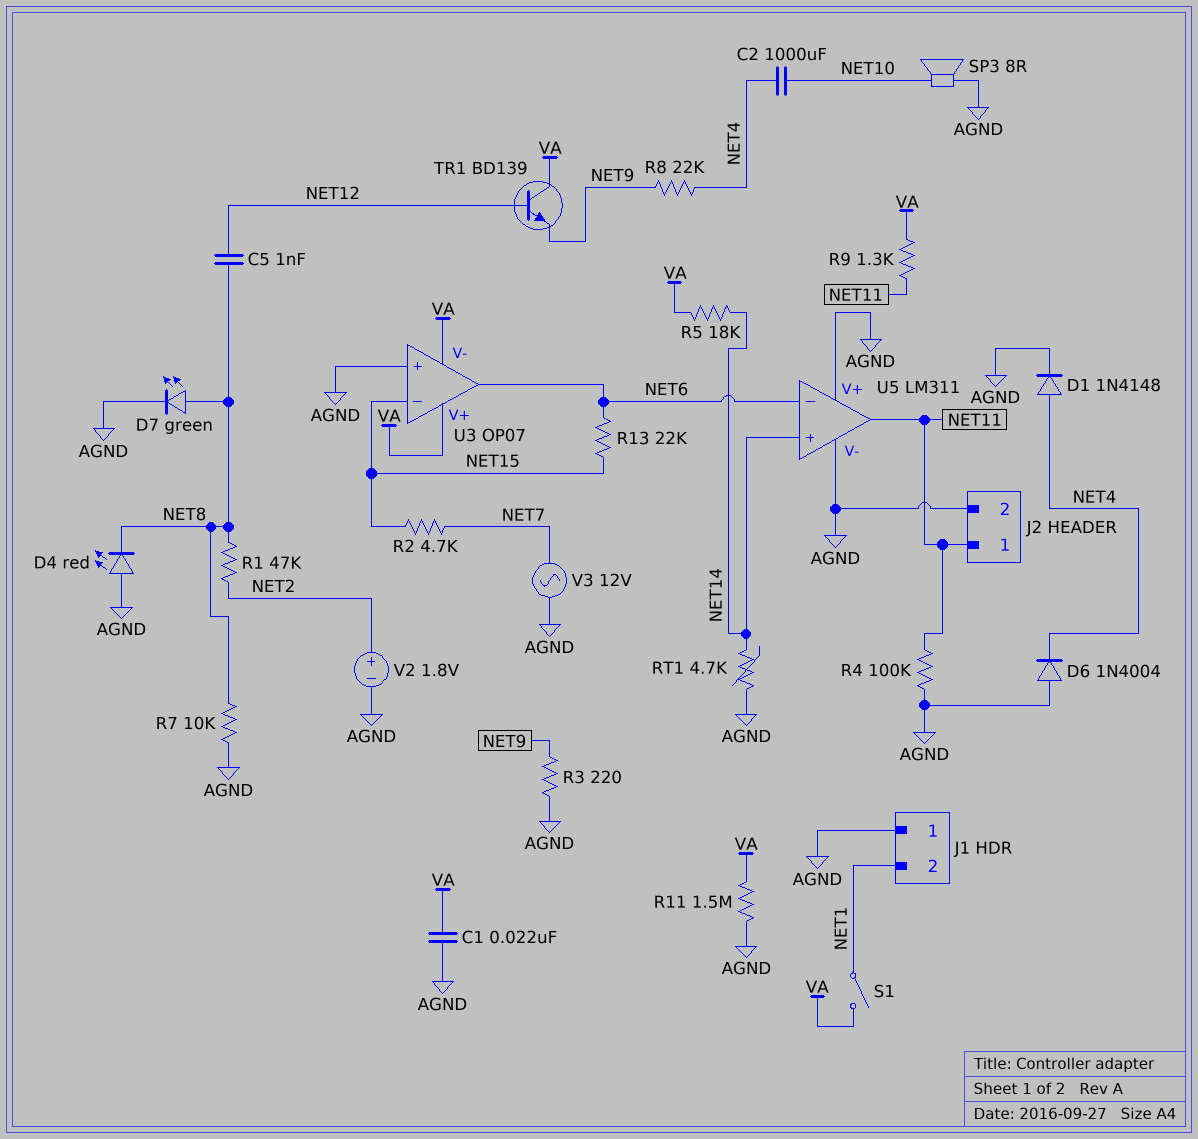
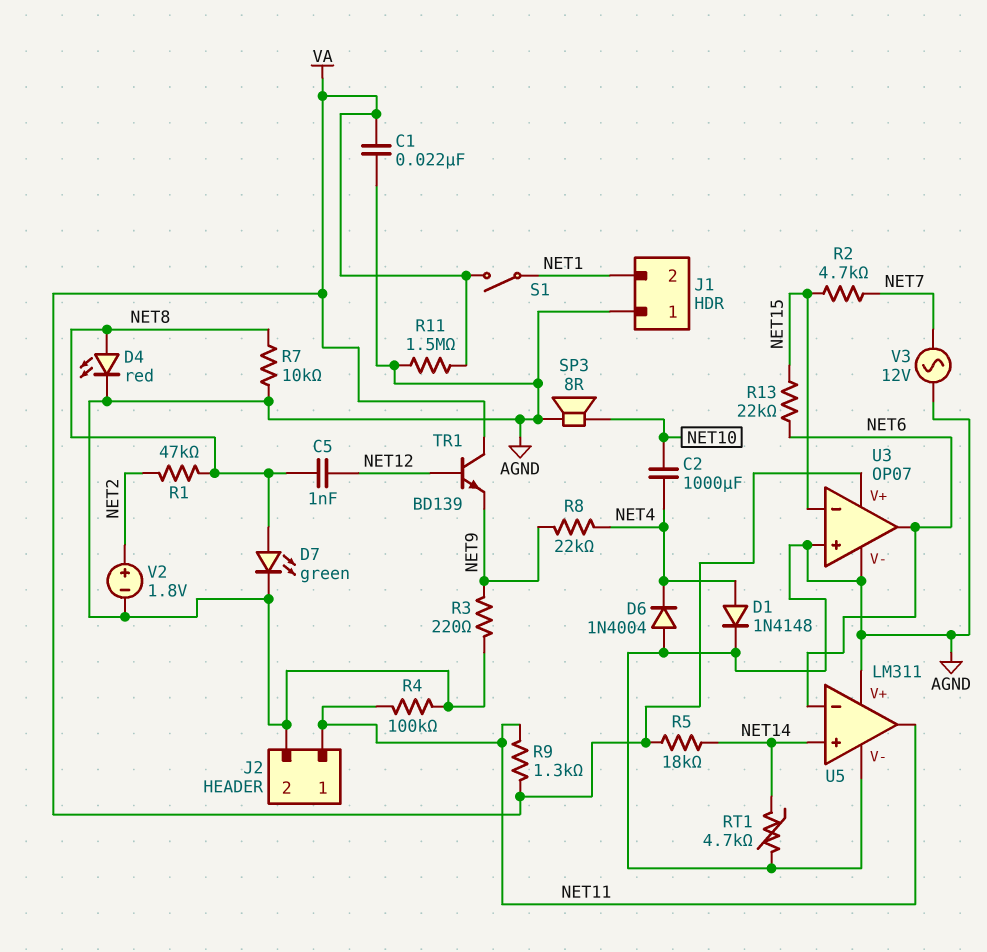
D4: LED red (A AGND, K NET8) -> LED red (A NET8, K AGND)
U3 pin V-: VA -> AGND

